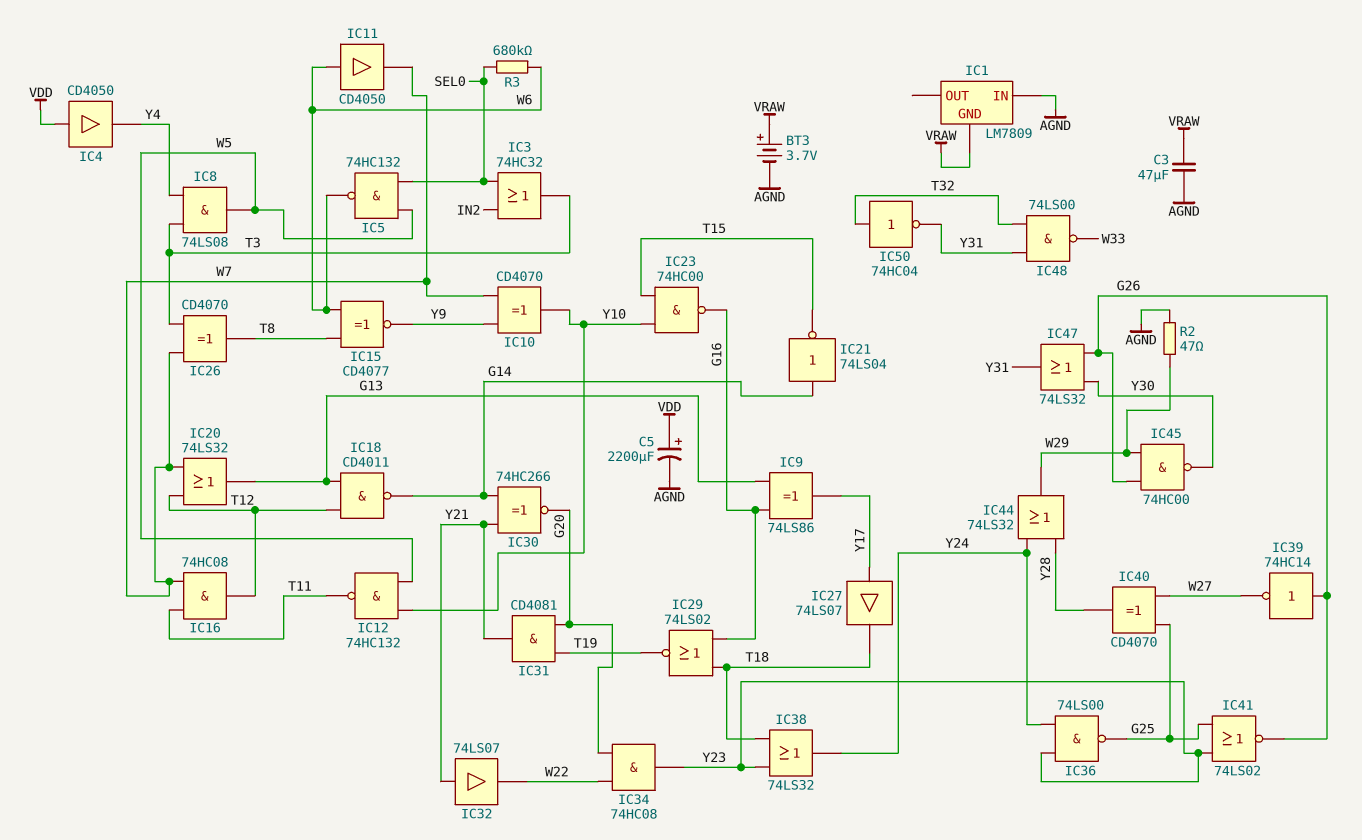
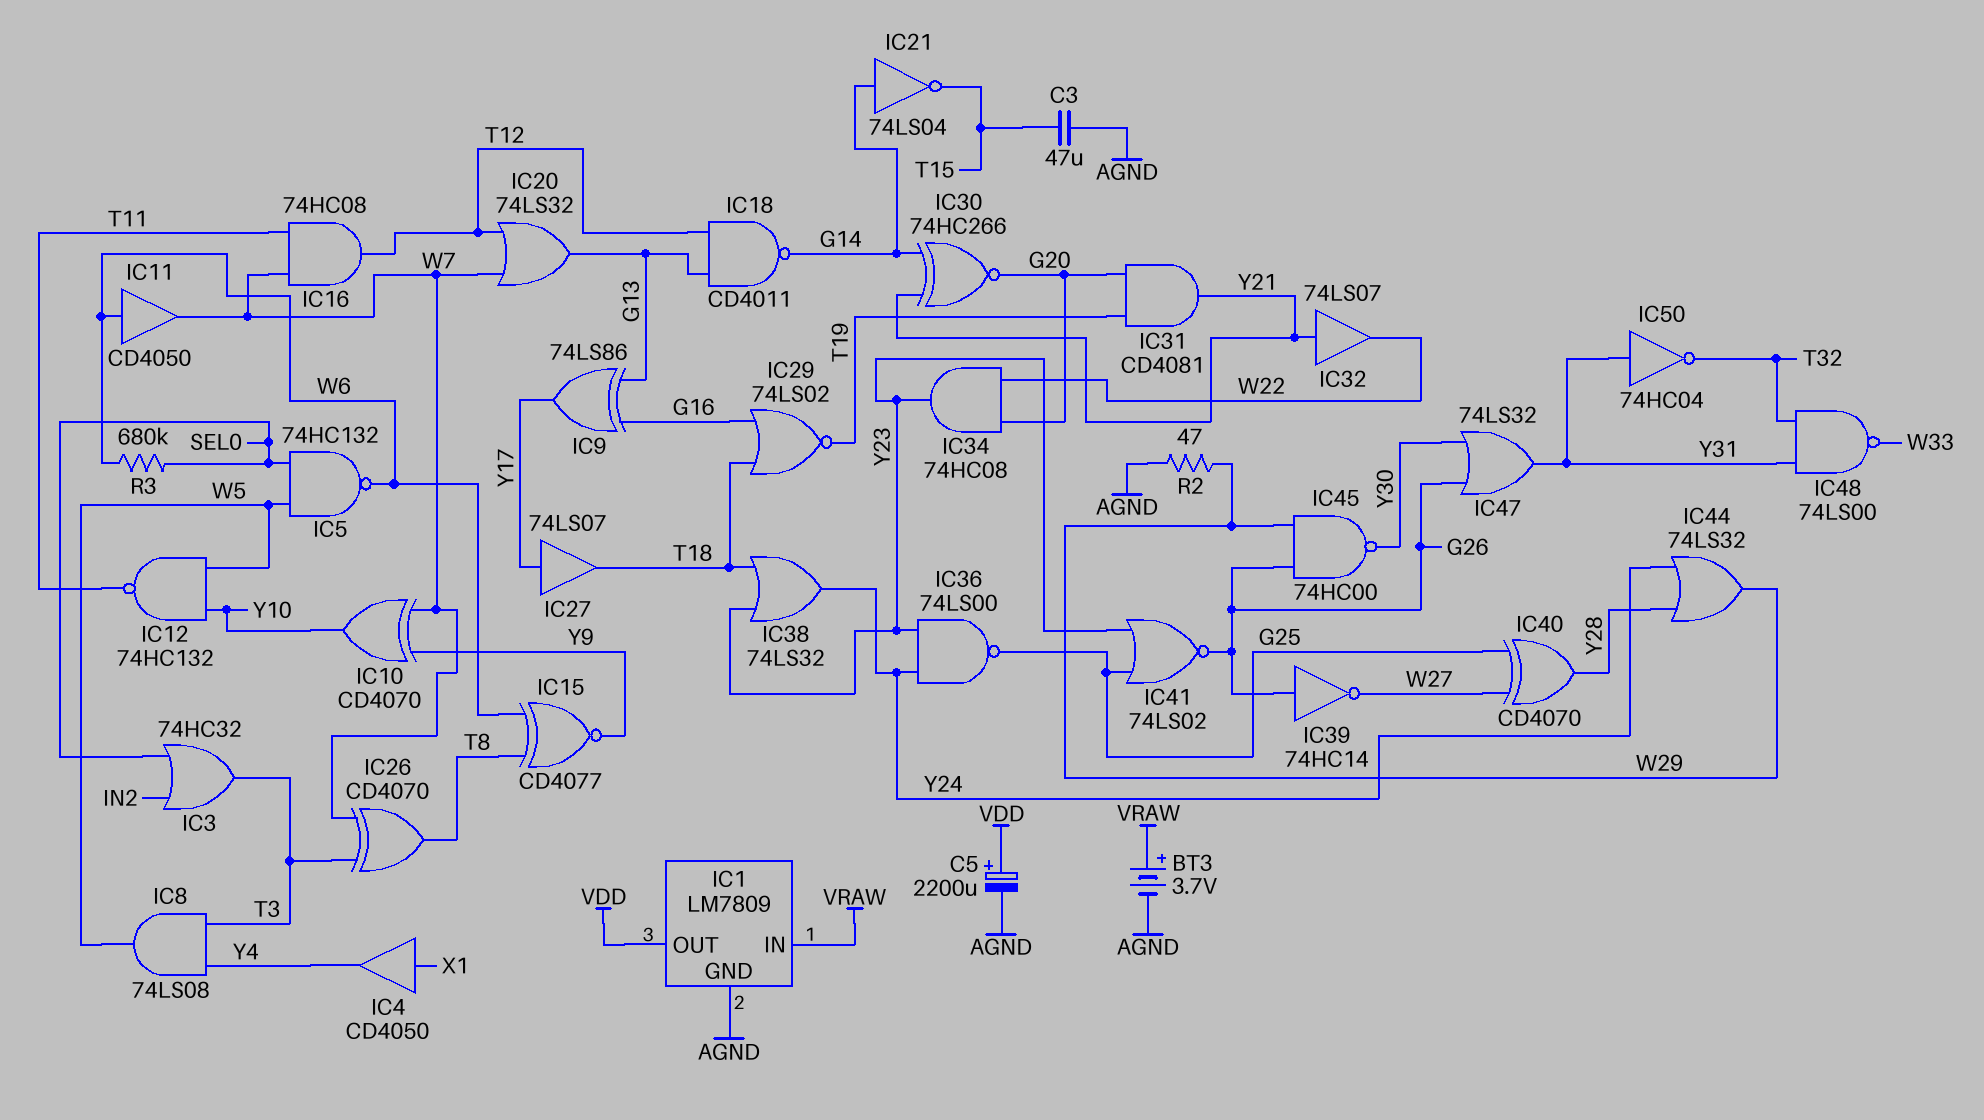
C3: 47uF (AGND, VRAW) -> 47uF (AGND, T15)
IC1 pin GND: VRAW -> AGND
IC1 pin IN: AGND -> VRAW
IC1 pin OUT: none -> VDD
IC4: buffer CD4050 (in VDD, out Y4) -> buffer CD4050 (in X1, out Y4)
IC23: NAND 74HC00 (in T15, in Y10, out G16) -> none
IC50: NOT 74HC04 (in T32, out Y31) -> NOT 74HC04 (in Y31, out T32)

